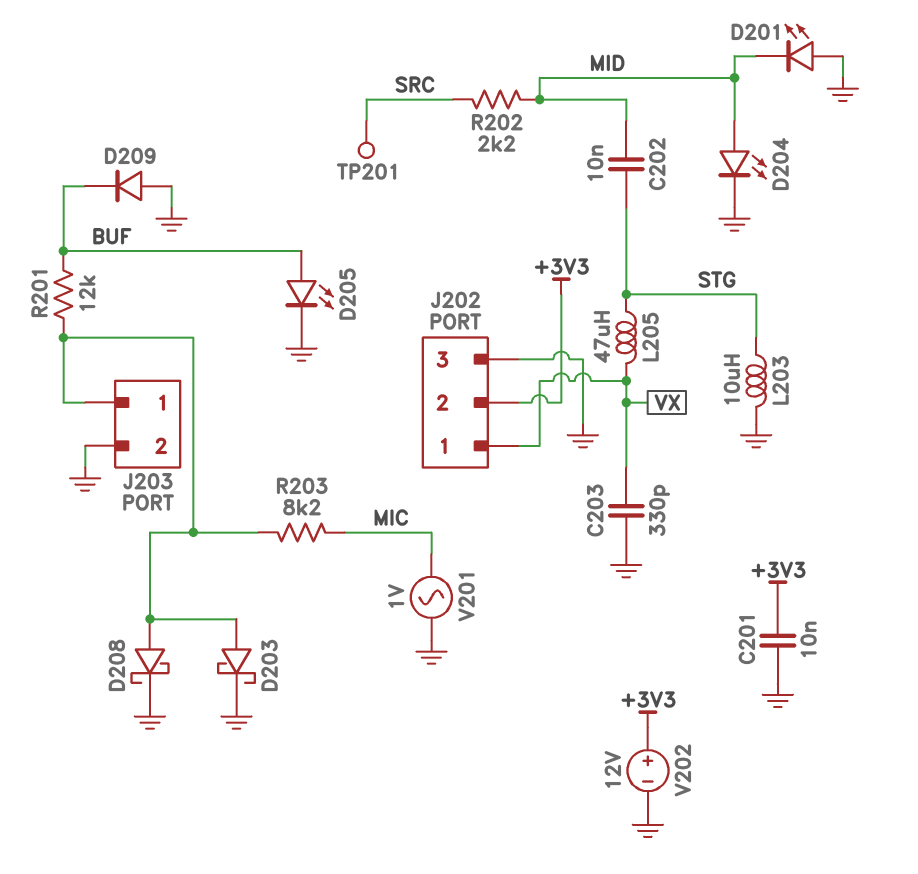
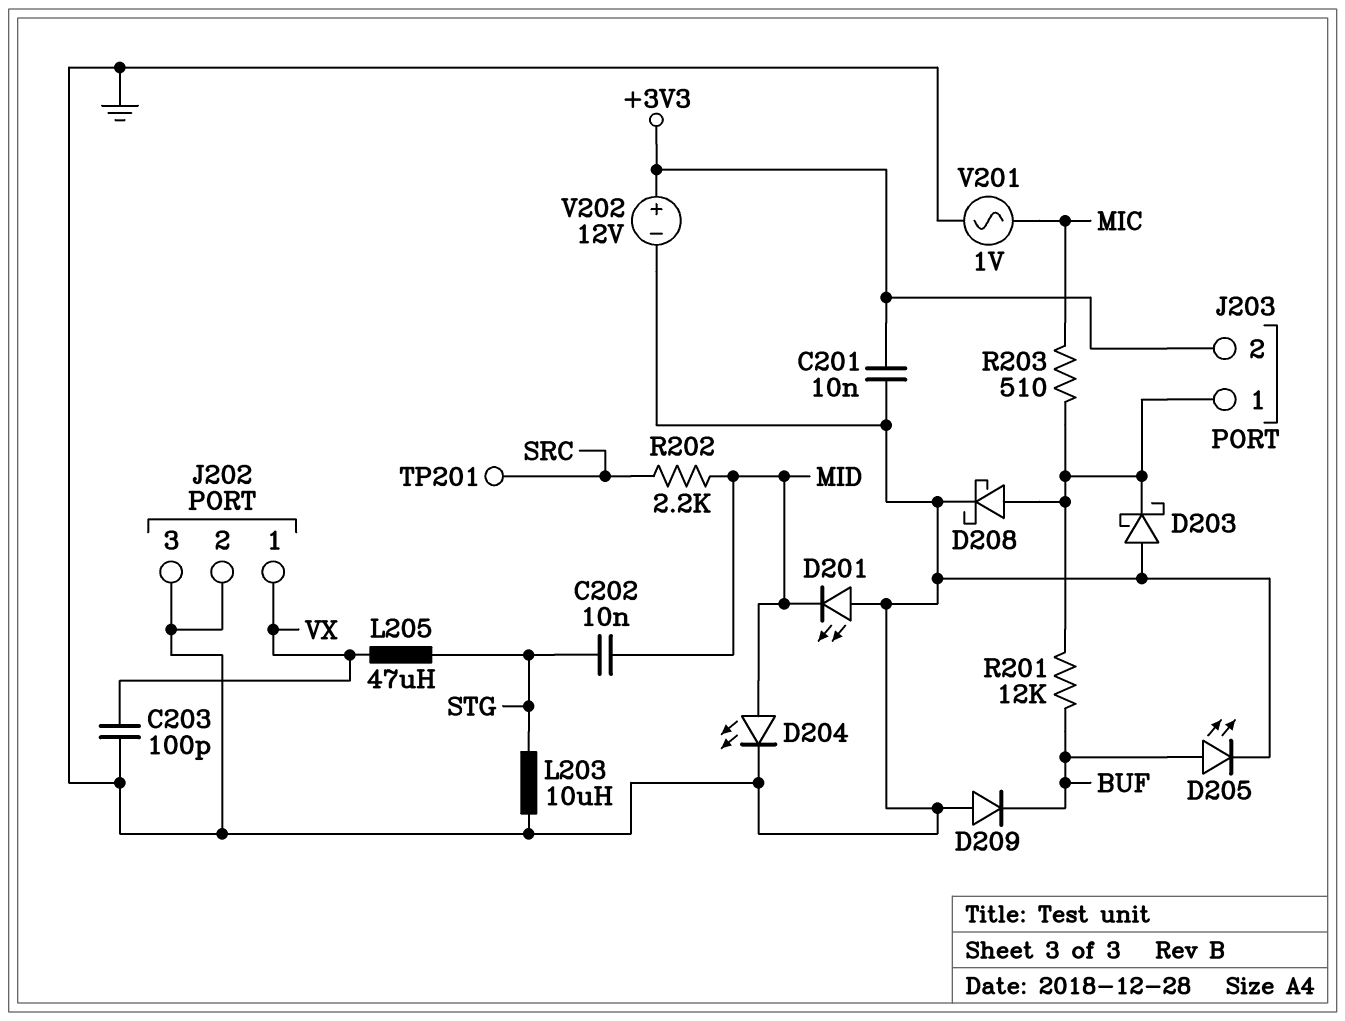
C203: 330pF (GND, VX) -> 100pF (GND, VX)
D203: schottky (A J203/1, K GND) -> schottky (A GND, K J203/1)
J202 pin 2: +3V3 -> GND
J203 pin 2: GND -> +3V3
R203: 8.2k (J203/1, MIC) -> 510 (J203/1, MIC)

